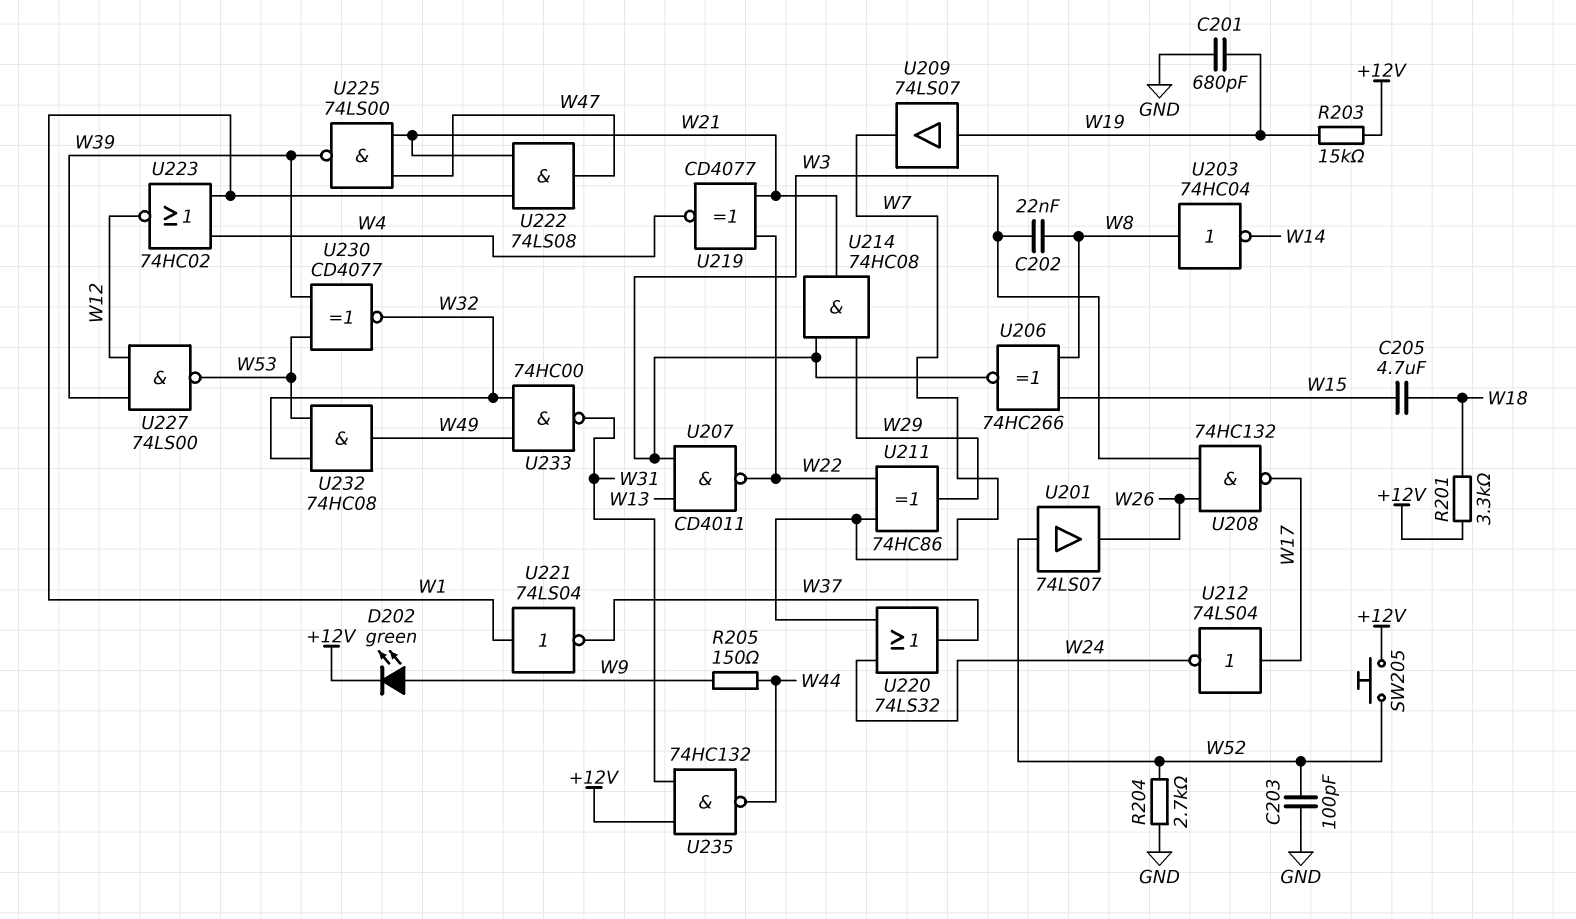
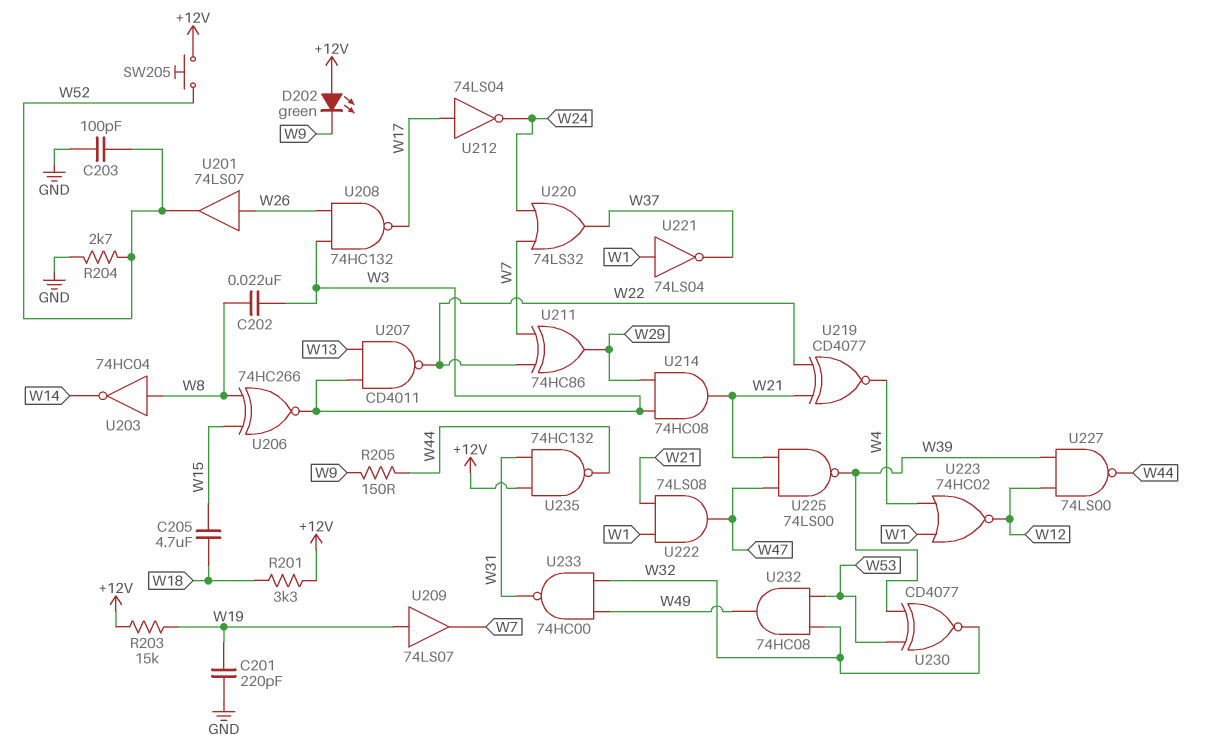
C201: 680pF (GND, W19) -> 220pF (GND, W19)
D202: LED green (A W9, K +12V) -> LED green (A +12V, K W9)
U201: buffer 74LS07 (in W52, out W26) -> buffer 74LS07 (in W26, out W52)
U227: NAND 74LS00 (in W12, in W39, out W53) -> NAND 74LS00 (in W12, in W39, out W44)

